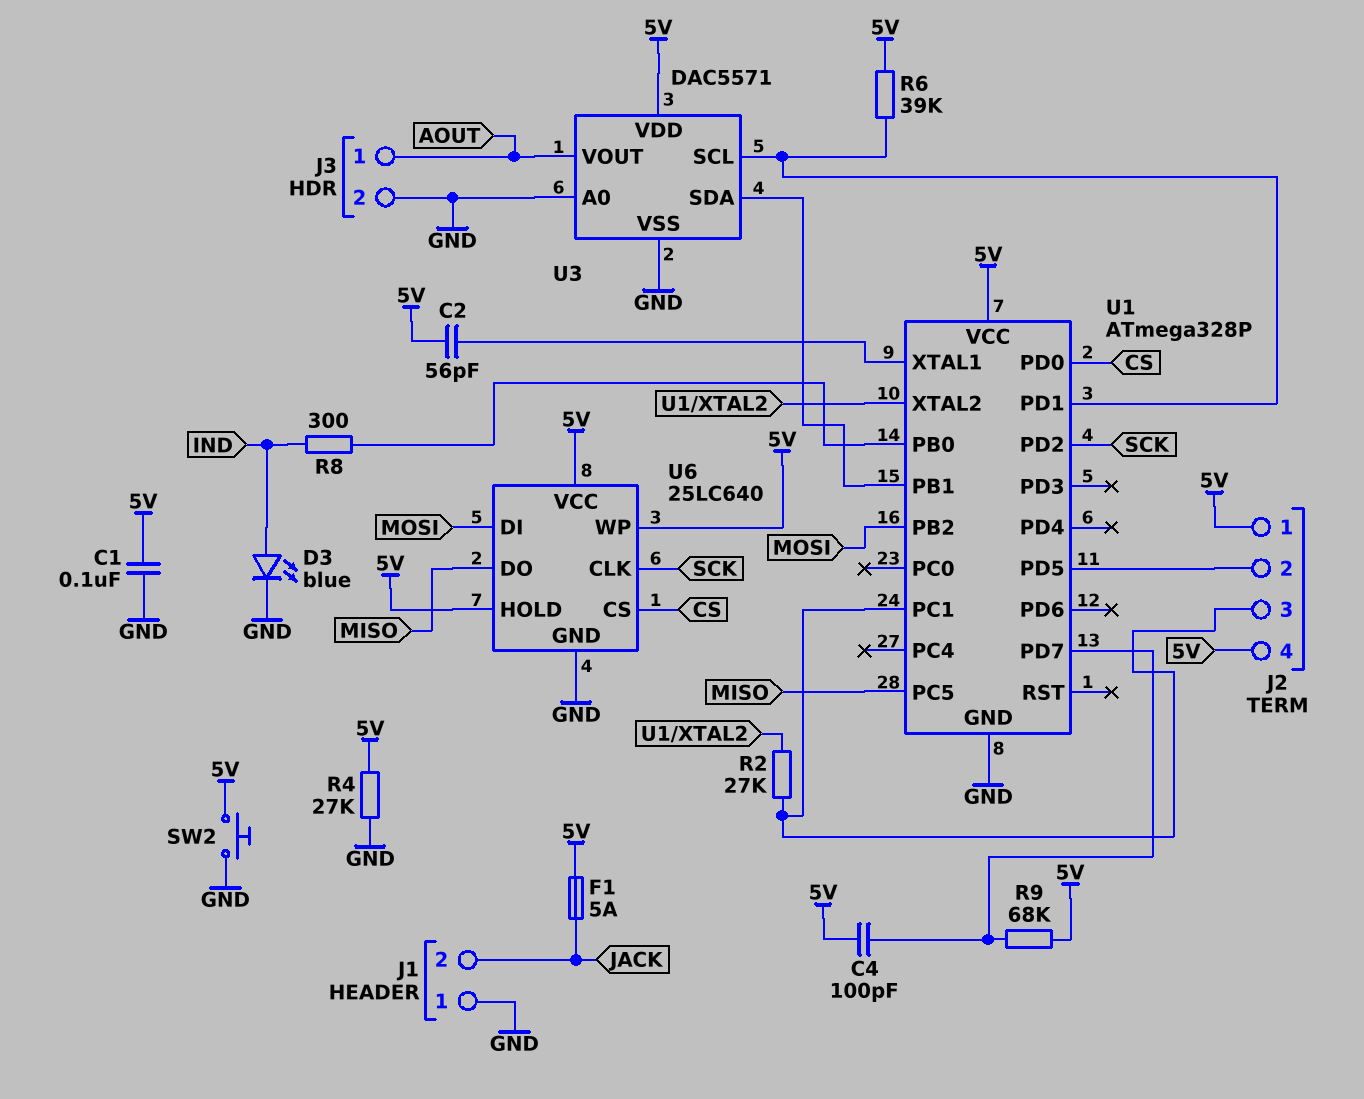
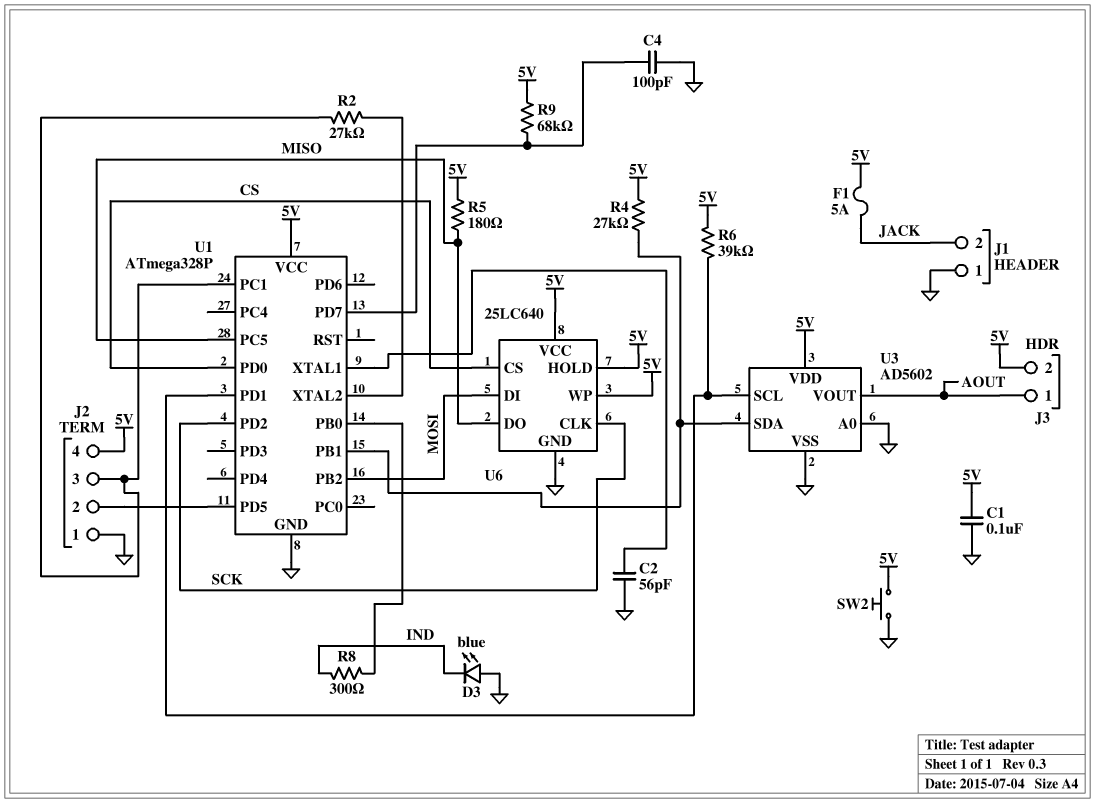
C2: 56pF (5V, U1/XTAL1) -> 56pF (GND, U1/XTAL1)
C4: 100pF (5V, U1/PD7) -> 100pF (GND, U1/PD7)
D3: LED blue (A IND, K GND) -> LED blue (A GND, K IND)
J2 pin 1: 5V -> GND
J3 pin 2: GND -> 5V
R4: 27k (5V, GND) -> 27k (5V, U1/PB1)
R5: none -> 180 (5V, MISO)
U3: DAC5571 -> AD5602

